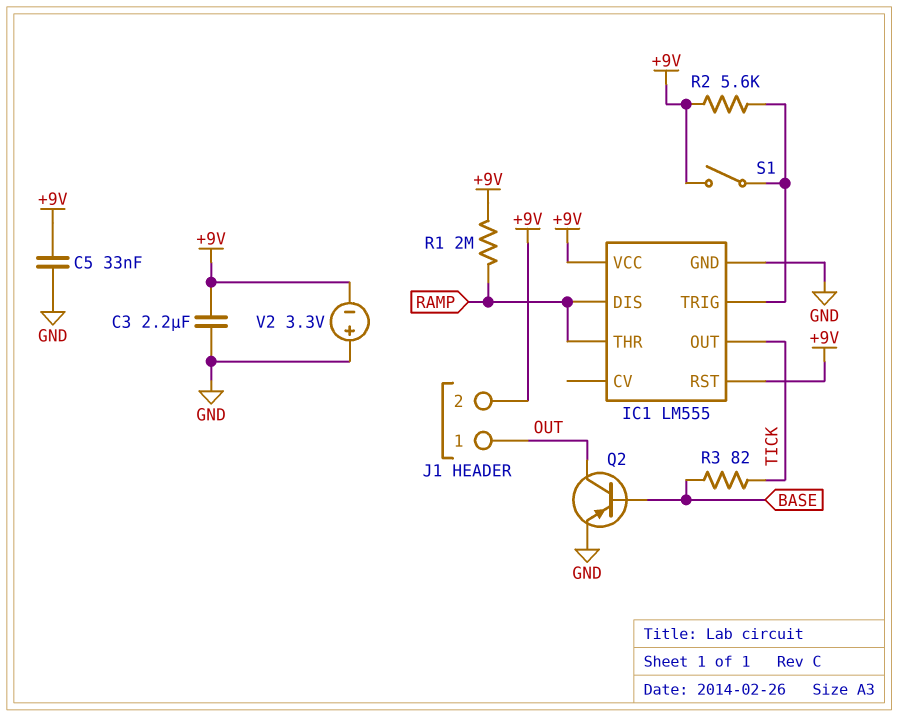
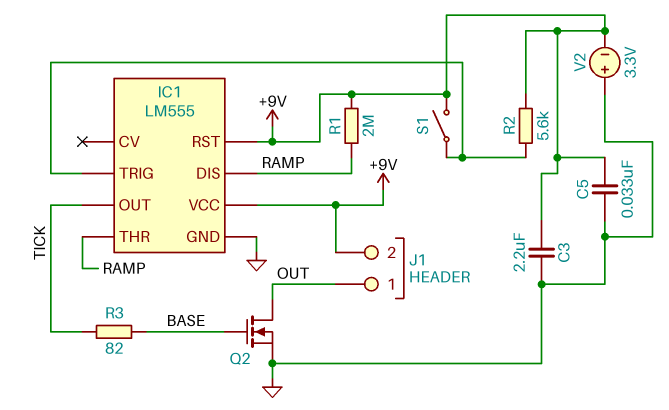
Q2: PNP (B BASE, C OUT, E GND) -> NMOS (G BASE, D OUT, S GND)

